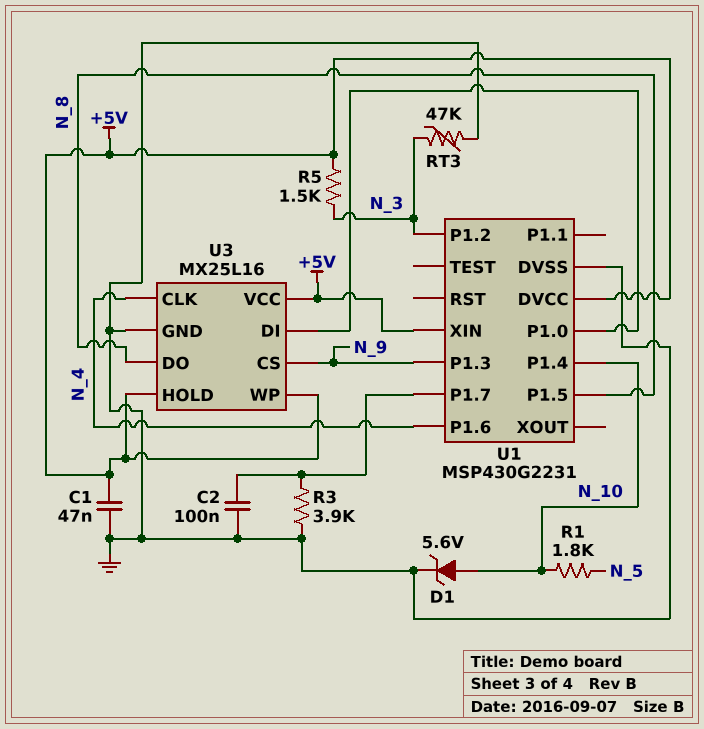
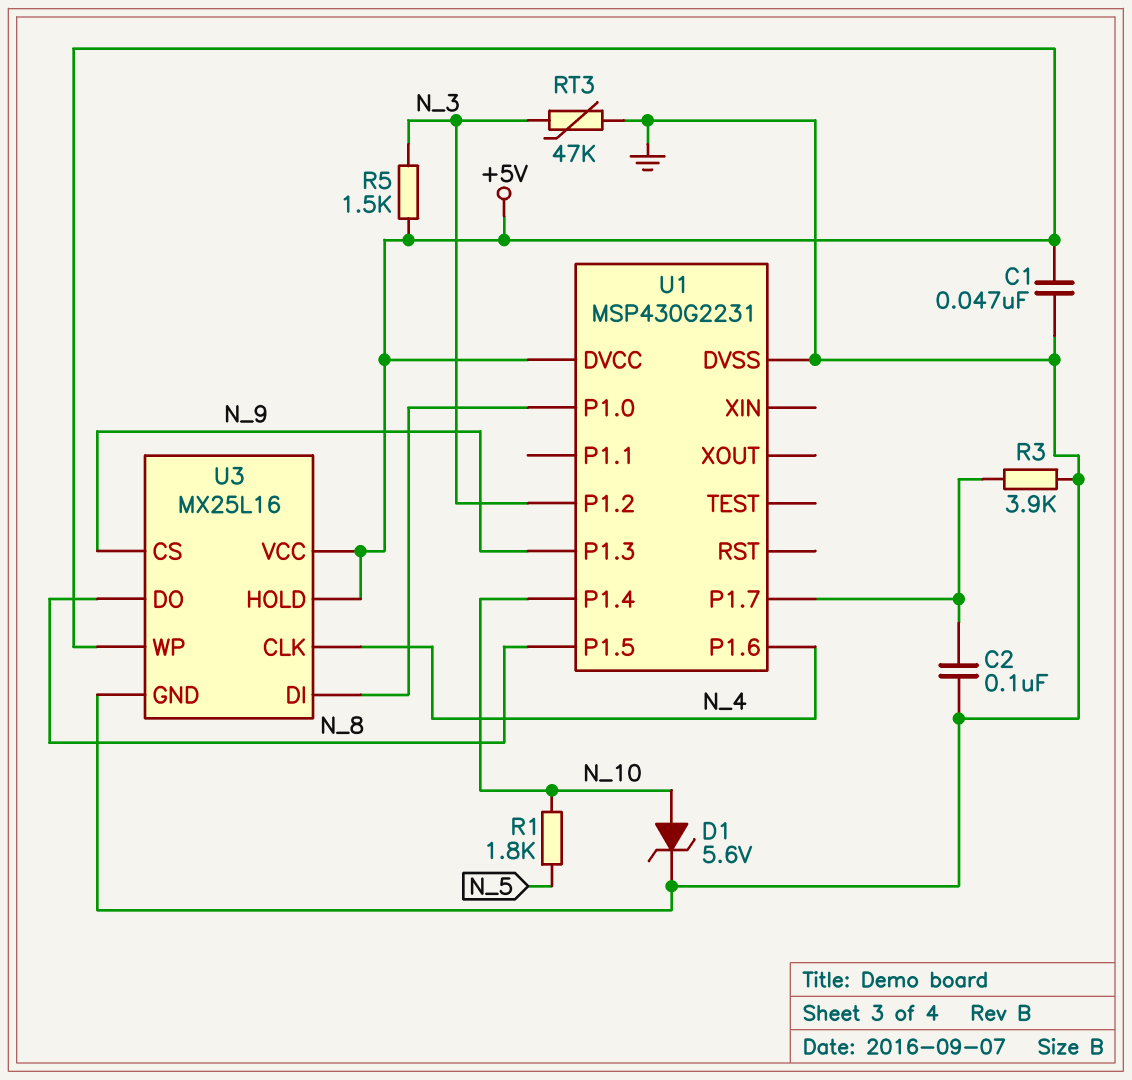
U1 pin XIN: +5V -> none

